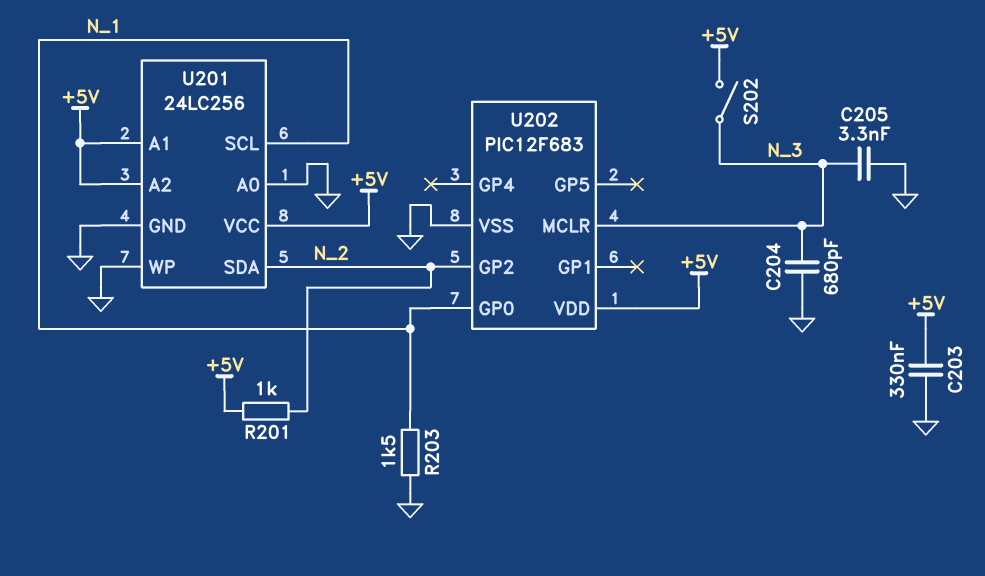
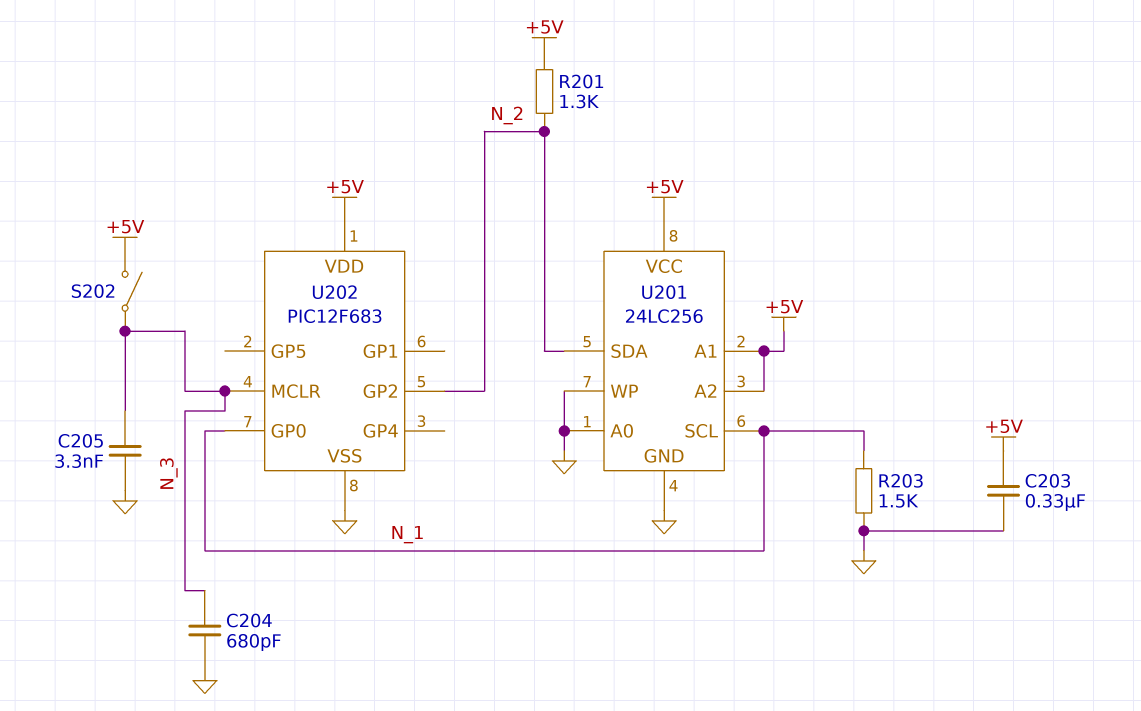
R201: 1k (+5V, N_2) -> 1.3k (+5V, N_2)

